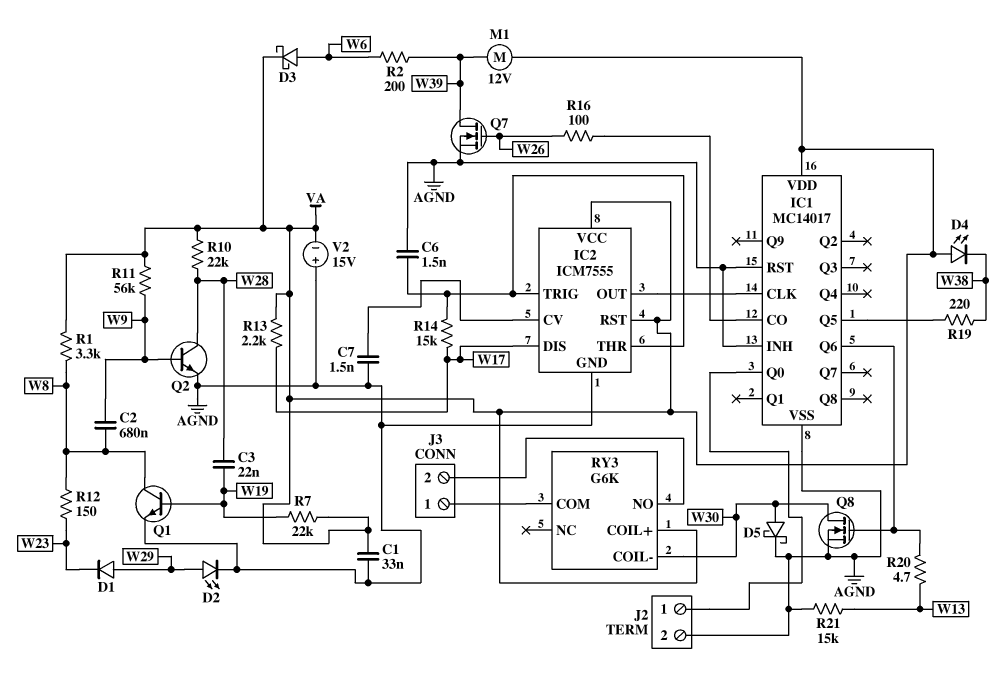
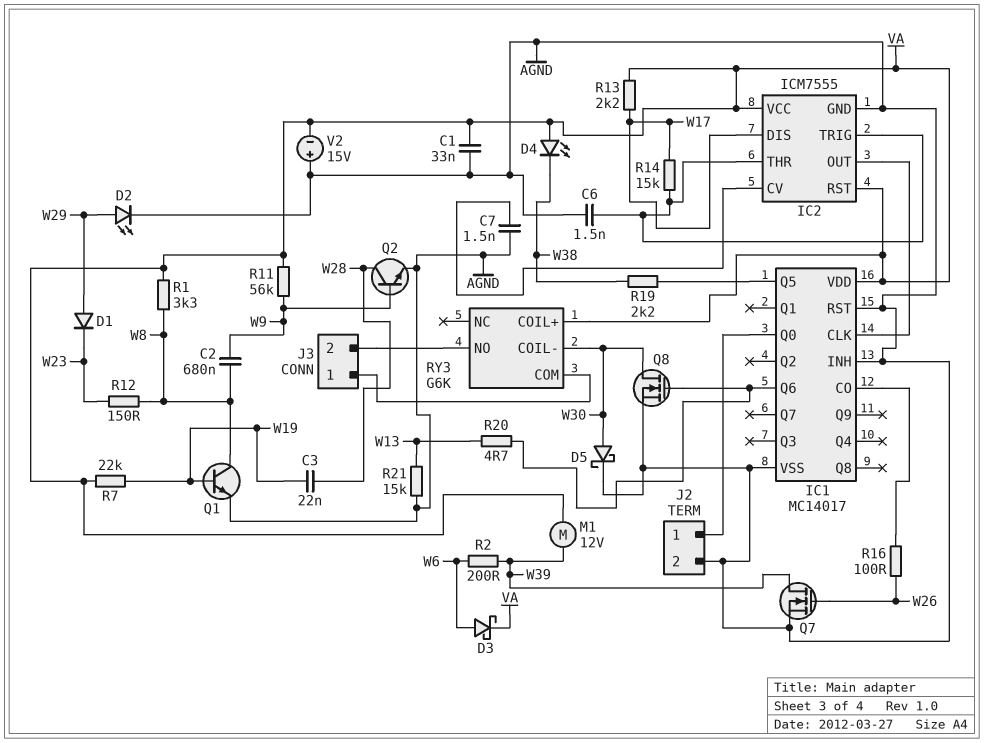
R10: 22k (VA, W28) -> none
R19: 220 (IC1/Q5, W38) -> 2.2k (IC1/Q5, W38)

